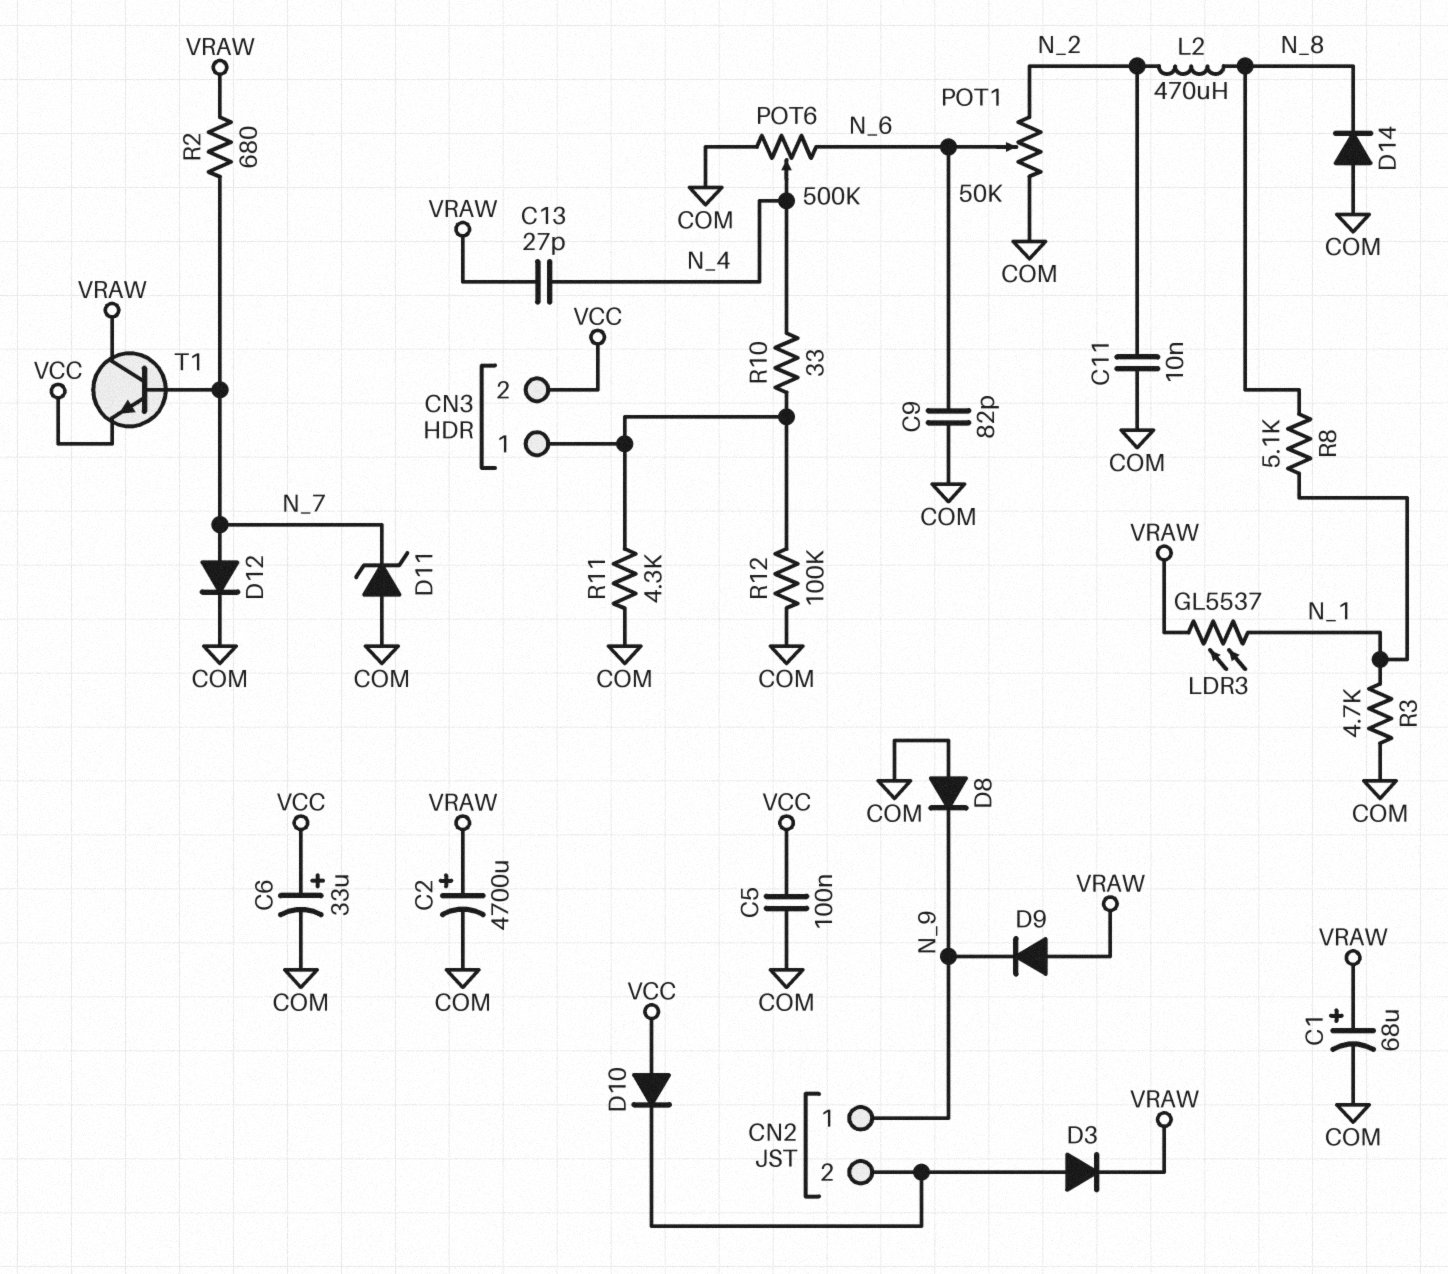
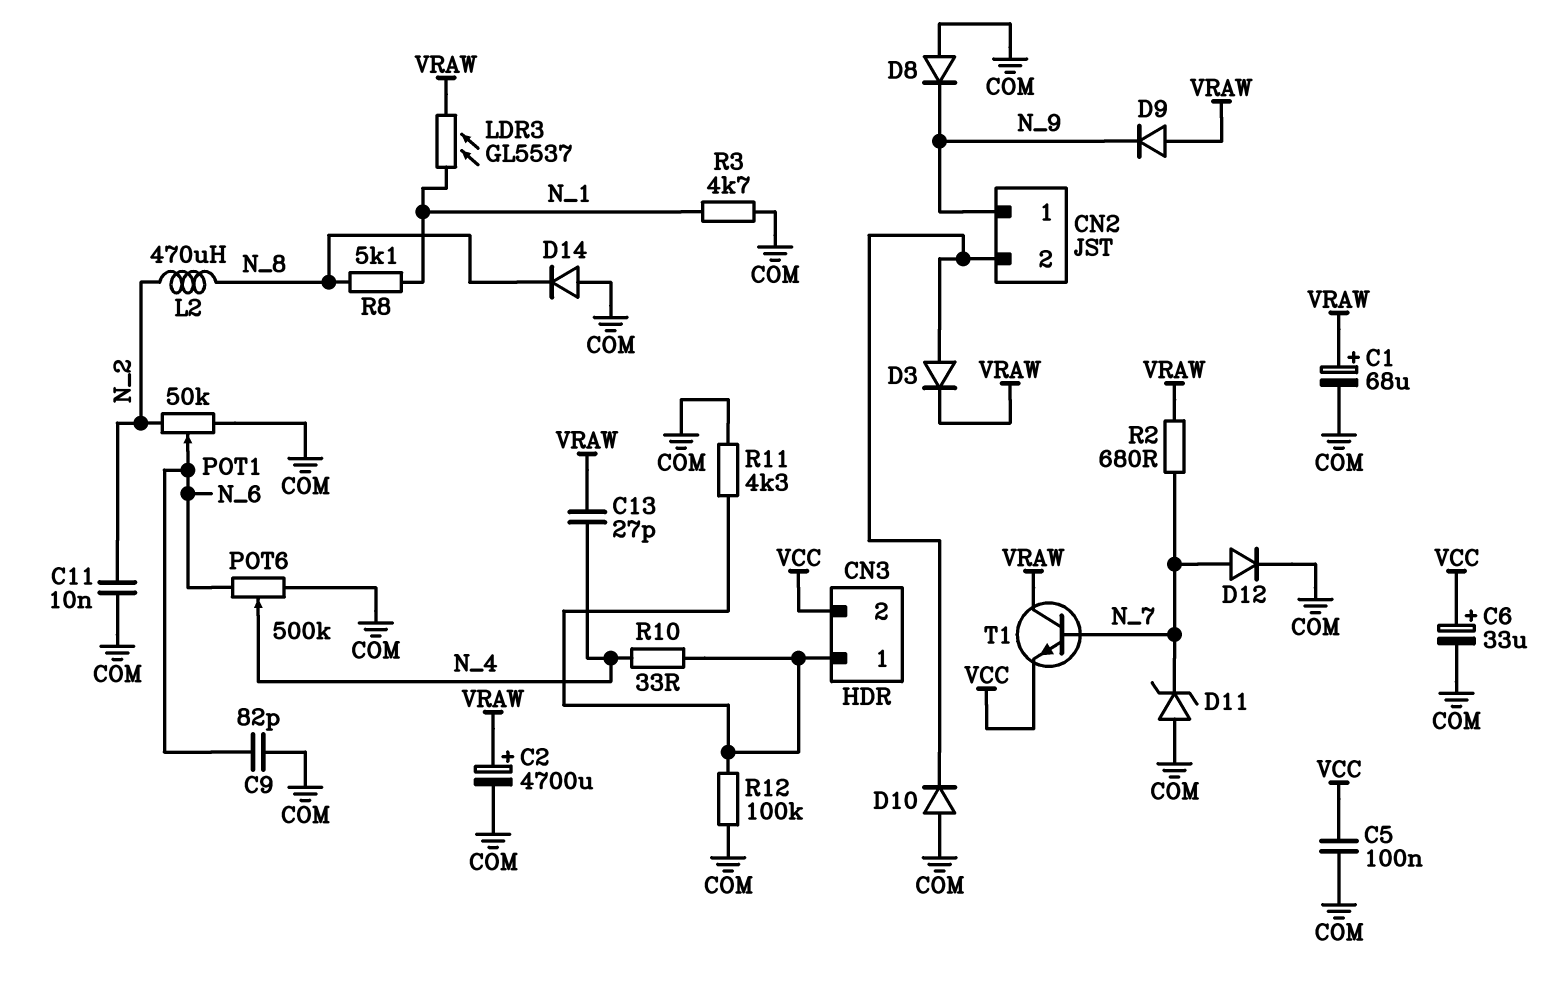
D10: diode (A VCC, K CN2/2) -> diode (A COM, K CN2/2)

